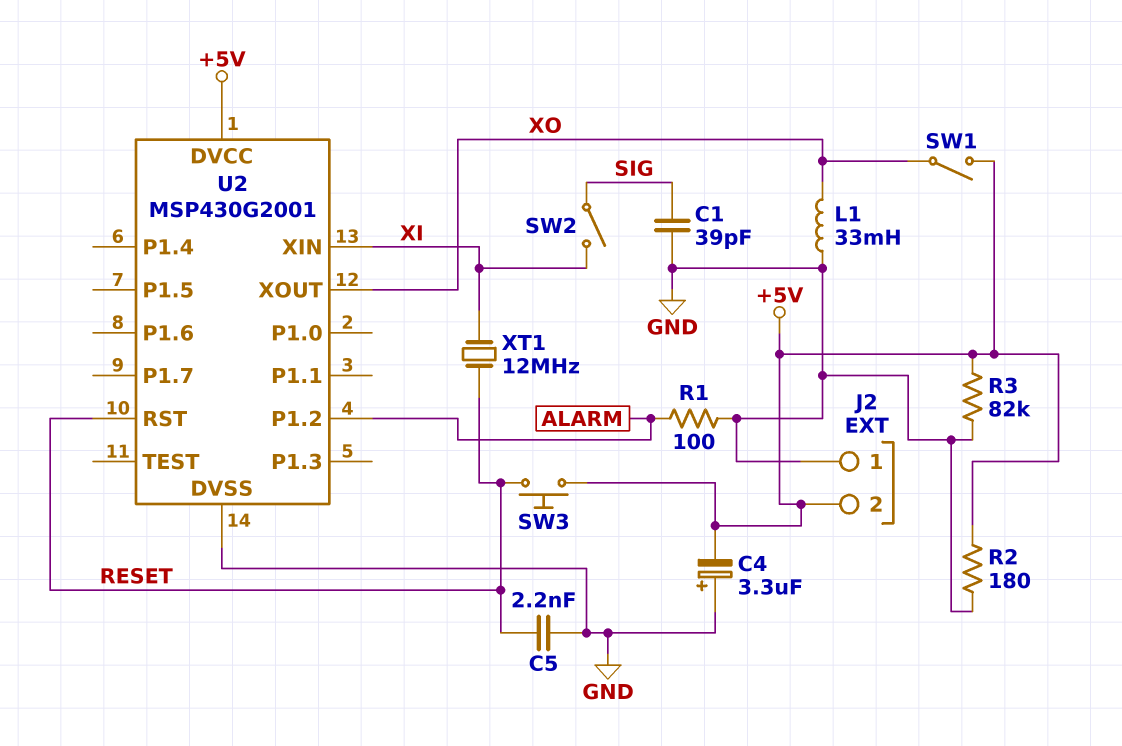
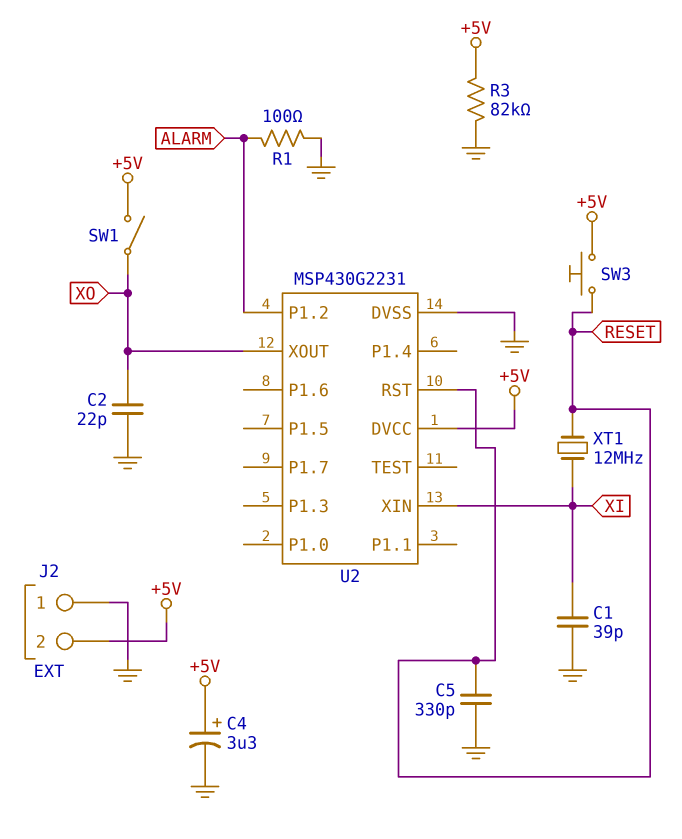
C1: 39pF (GND, SIG) -> 39pF (GND, XI)
C2: none -> 22pF (GND, XO)
C4: 3.3uF (plus GND, minus +5V) -> 3.3uF (plus +5V, minus GND)
C5: 2.2nF (GND, RESET) -> 330pF (GND, RESET)
L1: 33mH (GND, XO) -> none
R2: 180 (+5V, GND) -> none
SW2: switch (SIG, XI) -> none
U2: MSP430G2001 -> MSP430G2231

